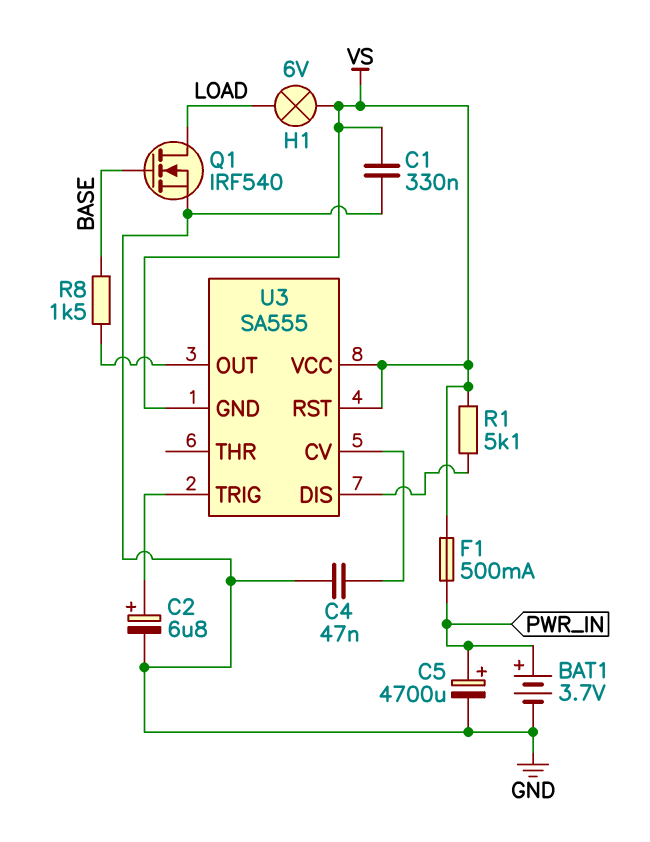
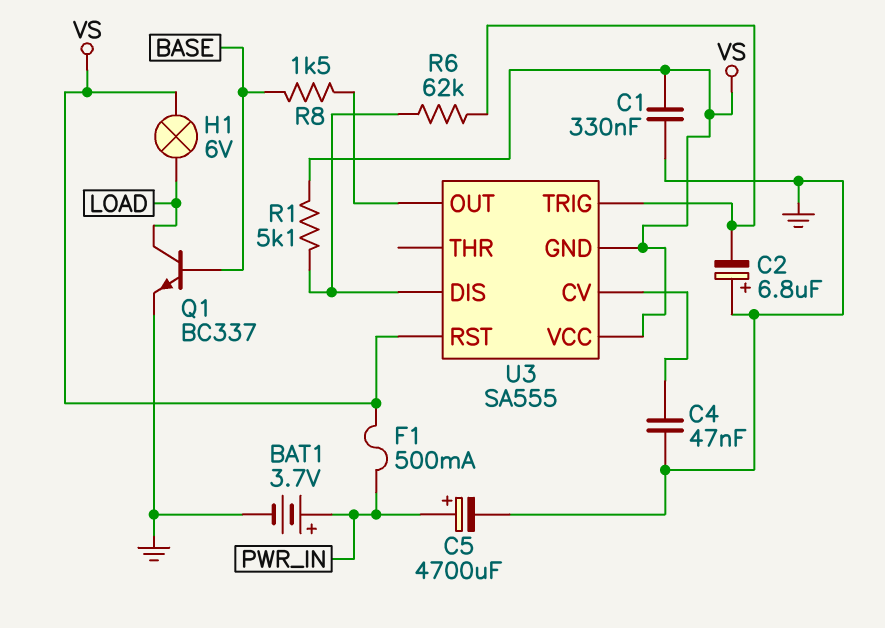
C2: 6.8uF (plus U3/TRIG, minus GND) -> 6.8uF (plus GND, minus U3/TRIG)
Q1: NMOS IRF540 (G BASE, D LOAD, S GND) -> NPN BC337 (B BASE, C LOAD, E GND)
R6: none -> 62k (U3/DIS, U3/TRIG)

